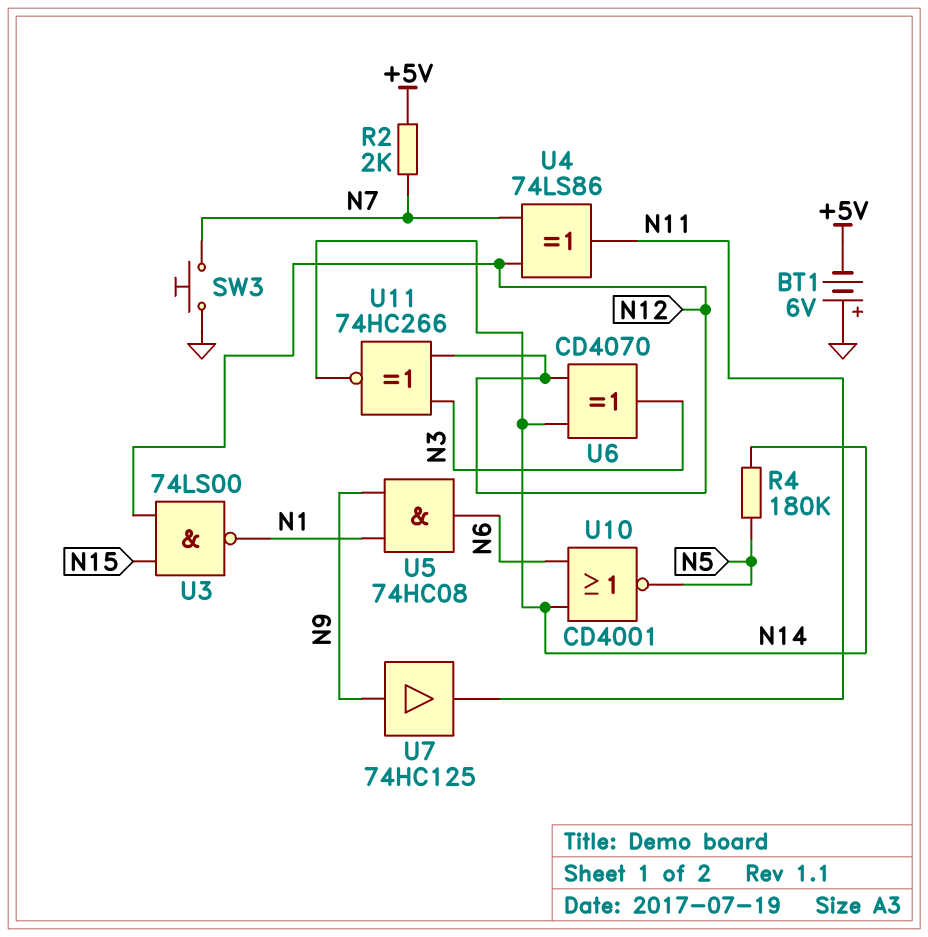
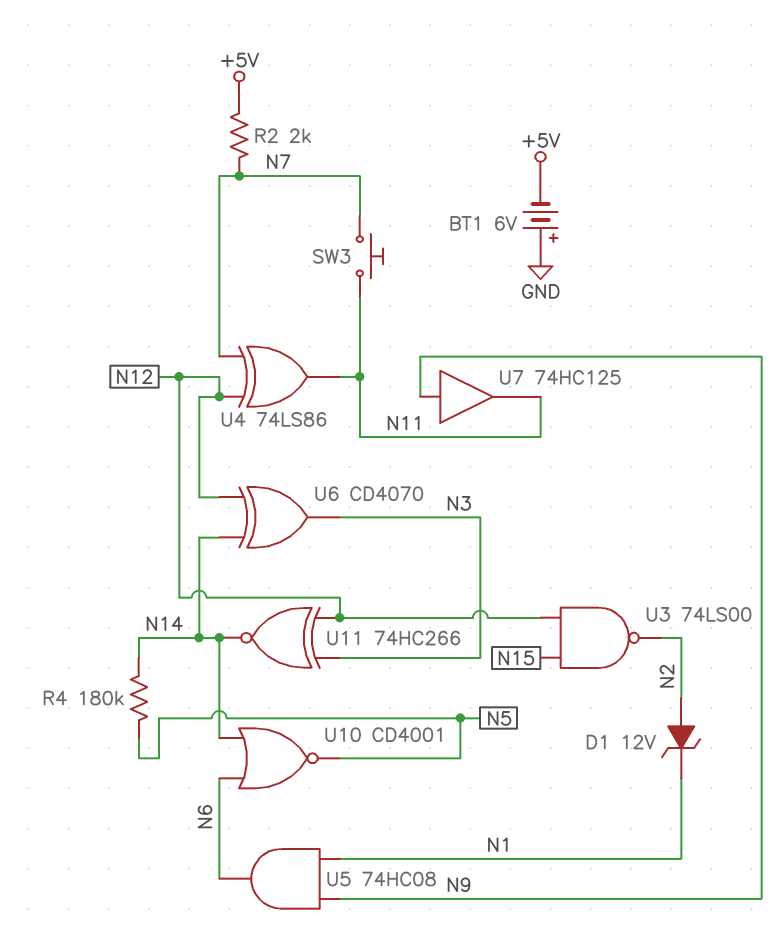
D1: none -> zener 12V (A N2, K N1)
SW3: button (GND, N7) -> button (N7, N11)
U3: NAND 74LS00 (in N12, in N15, out N1) -> NAND 74LS00 (in N12, in N15, out N2)

